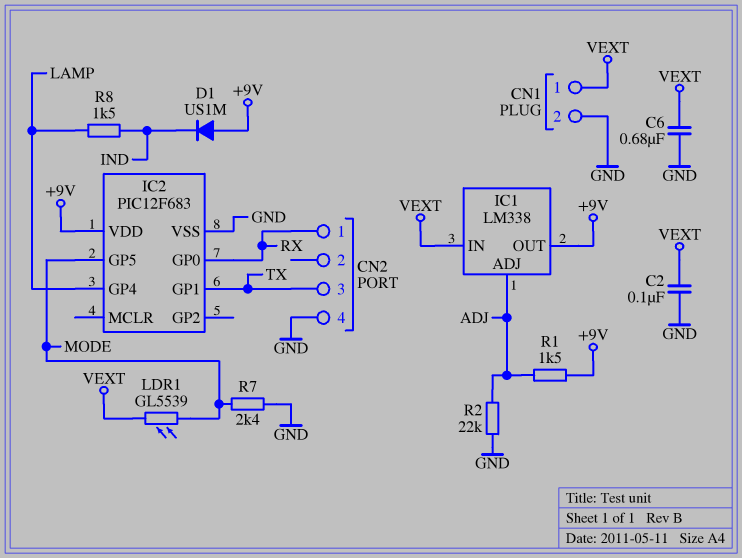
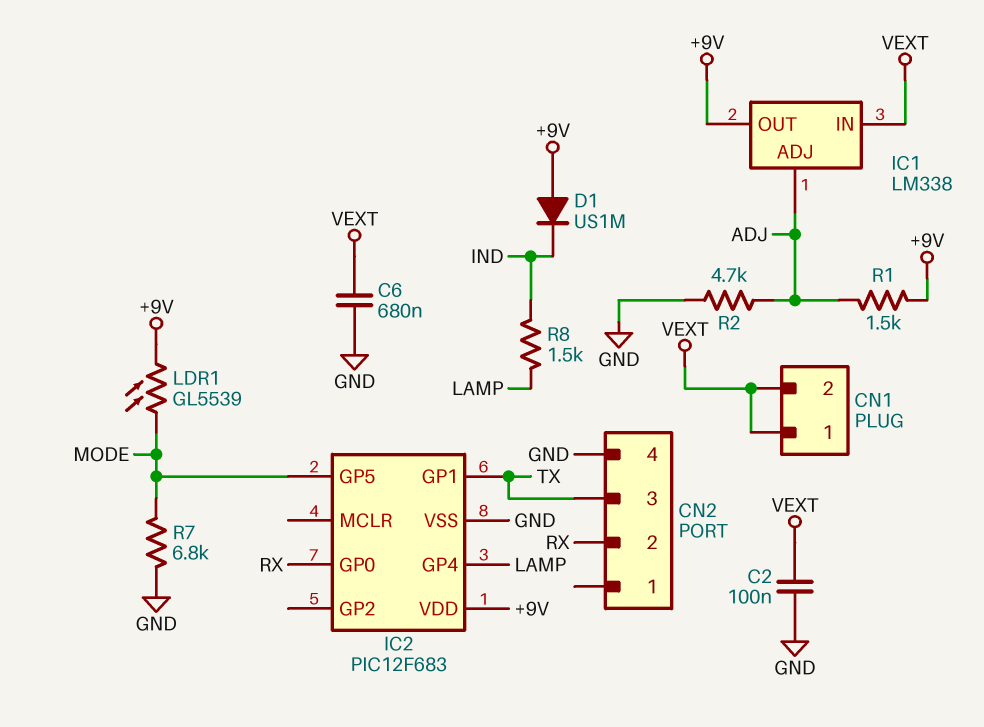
CN1 pin 2: GND -> VEXT
CN2 pin 1: RX -> none
CN2 pin 2: none -> RX
LDR1: GL5539 (MODE, VEXT) -> GL5539 (+9V, MODE)
R2: 22k (ADJ, GND) -> 4.7k (ADJ, GND)
R7: 2.4k (GND, MODE) -> 6.8k (GND, MODE)

